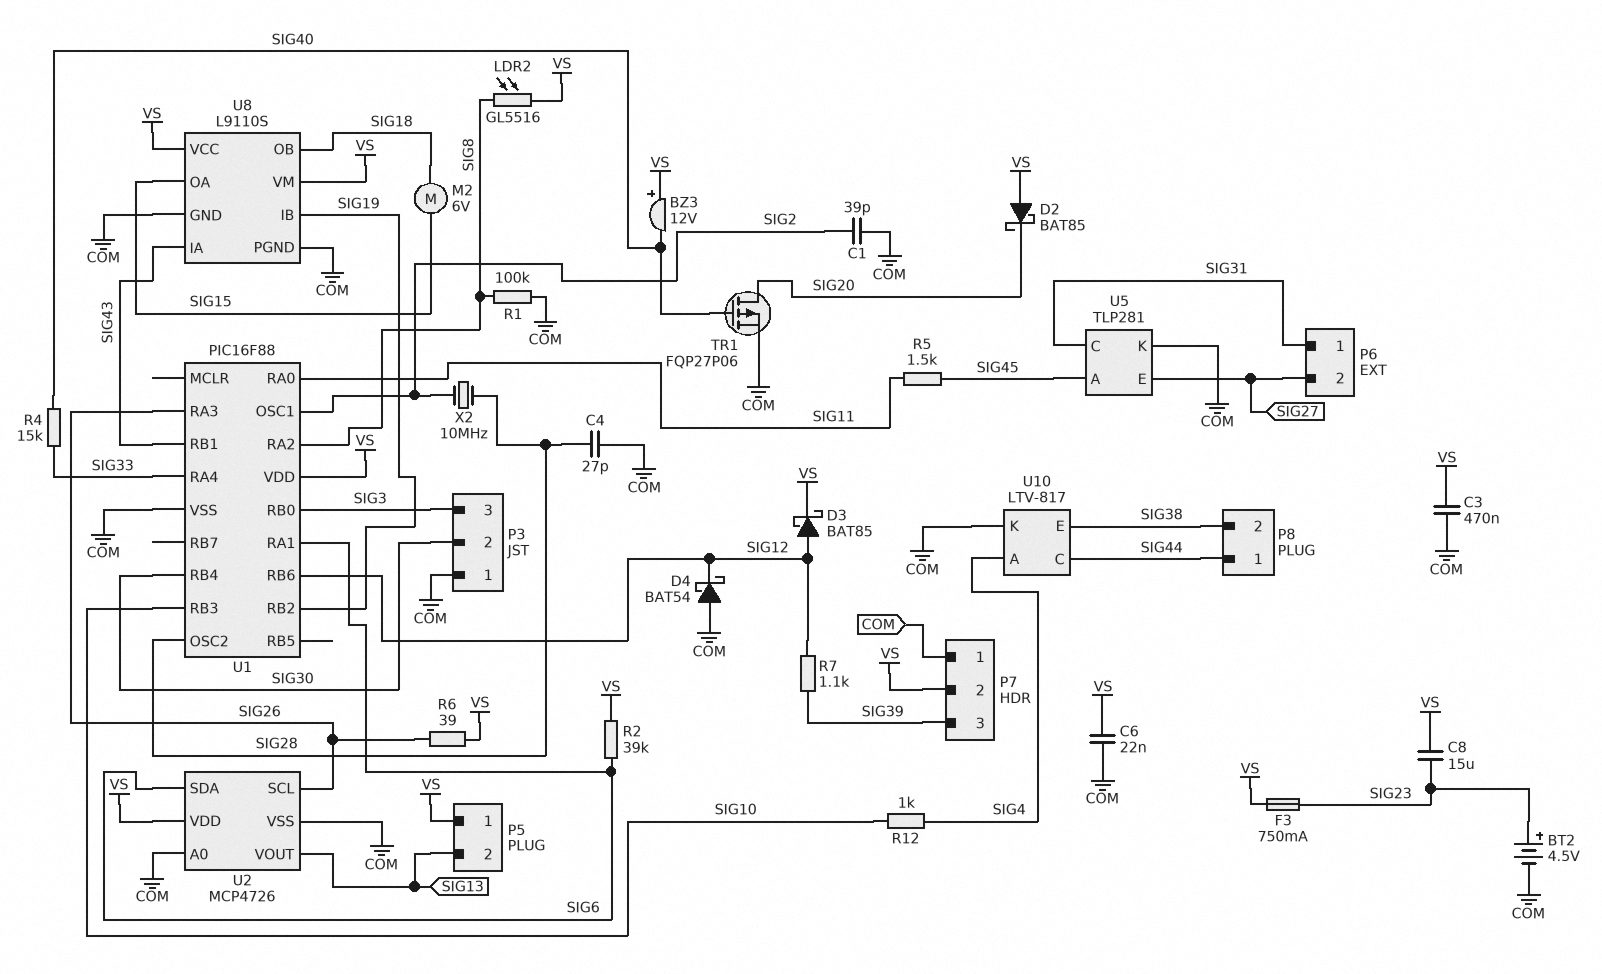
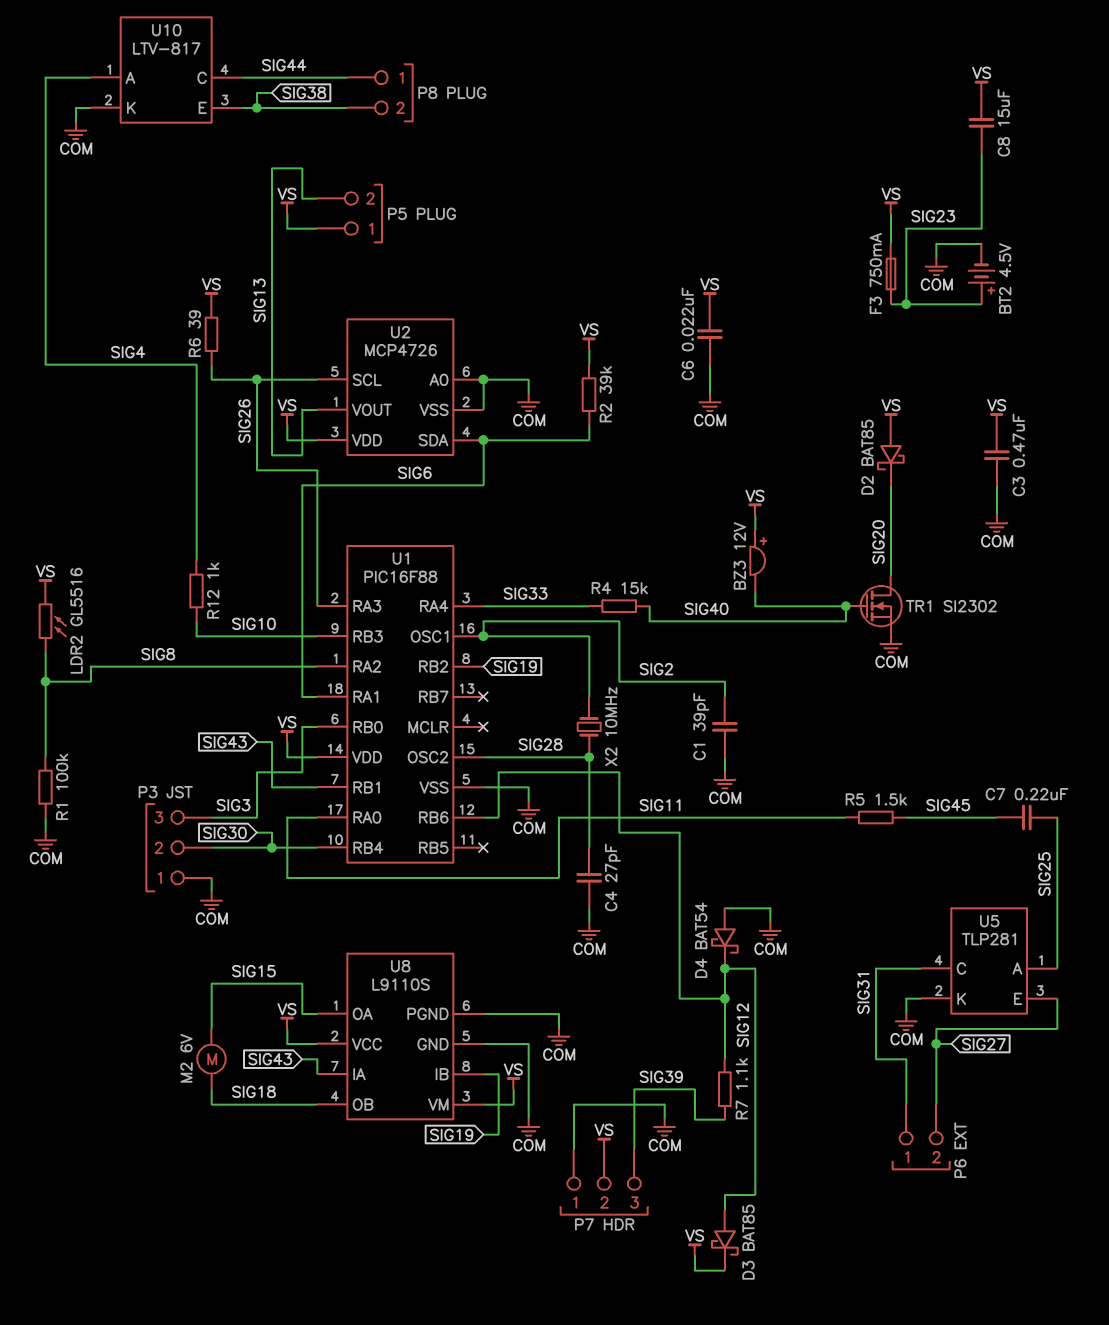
C7: none -> 220nF (SIG25, SIG45)
TR1: PMOS FQP27P06 (G SIG40, D SIG20, S COM) -> NMOS SI2302 (G SIG40, D SIG20, S COM)
U5 pin A: SIG45 -> SIG25

